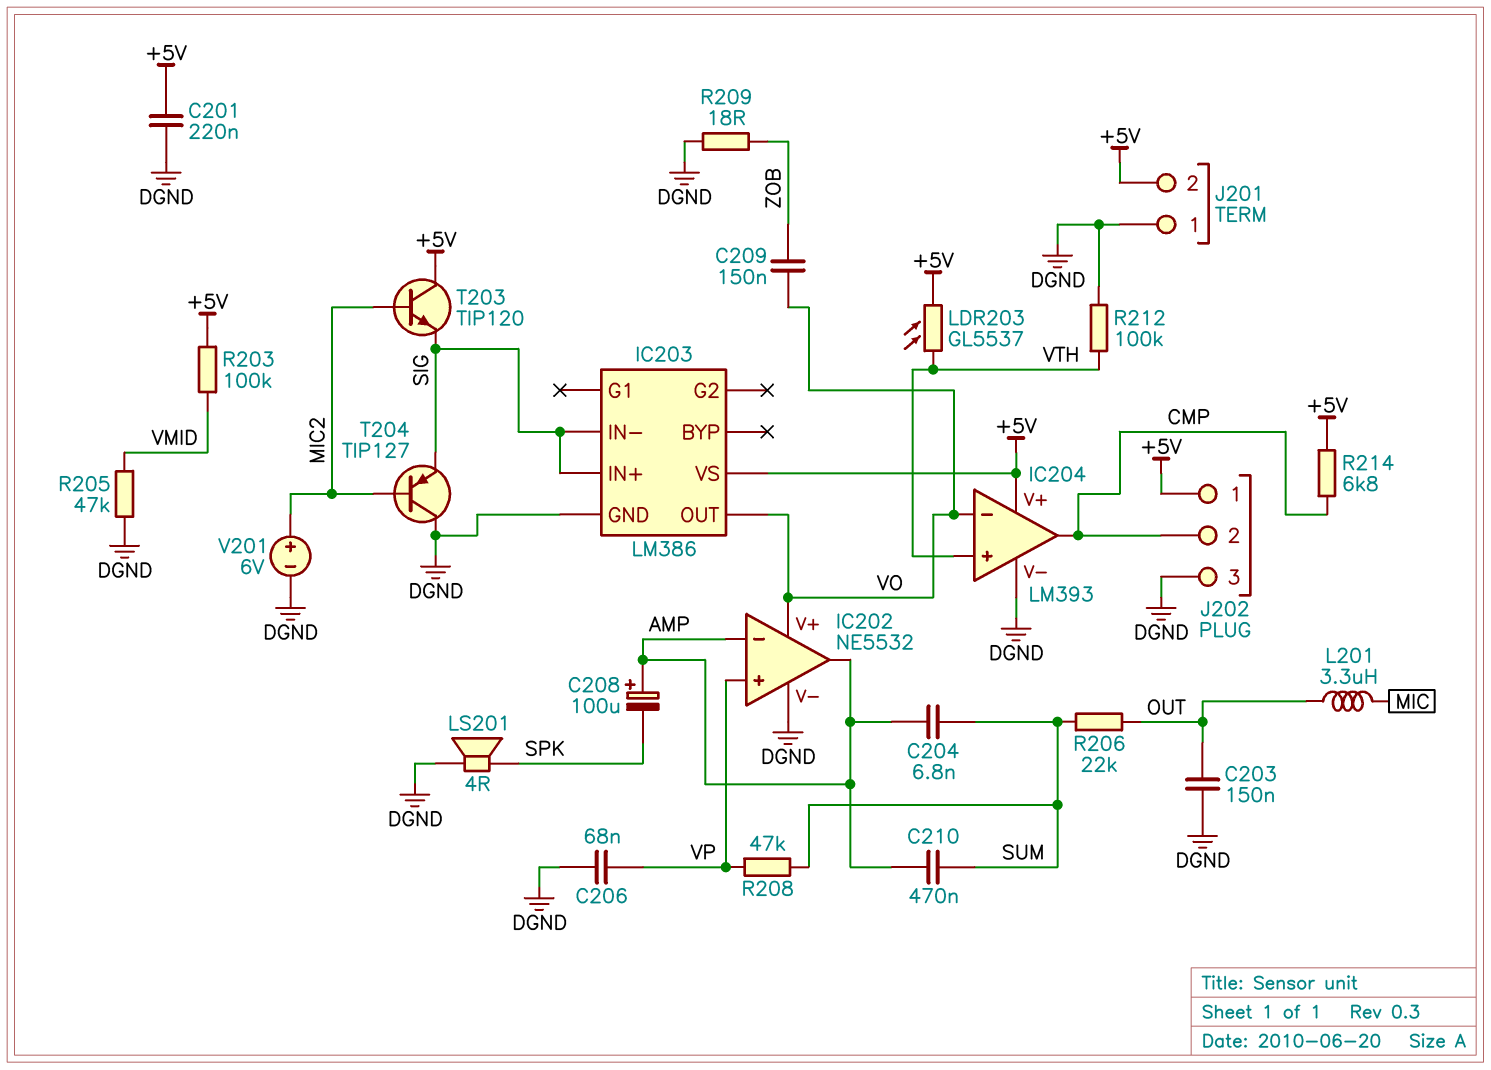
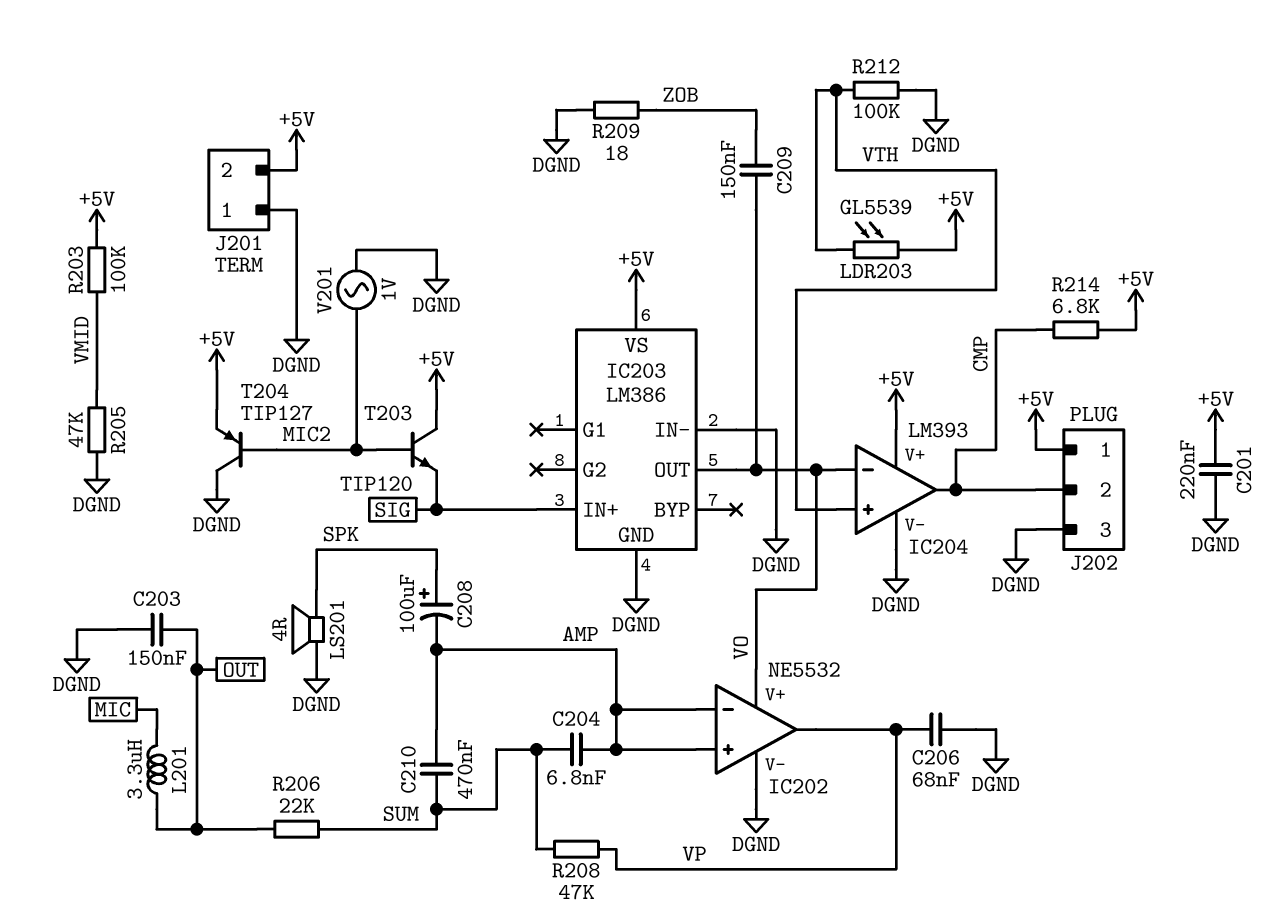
C208: 100uF (plus AMP, minus SPK) -> 100uF (plus SPK, minus AMP)
IC202 pin in+: VP -> AMP
IC202 pin out: AMP -> VP
IC203 pin IN-: SIG -> DGND
LDR203: GL5537 (+5V, VTH) -> GL5539 (+5V, VTH)
T204: PNP TIP127 (B MIC2, C DGND, E SIG) -> PNP TIP127 (B MIC2, C DGND, E +5V)
V201: 6V (plus MIC2, minus DGND) -> AC 1V (DGND, MIC2)

